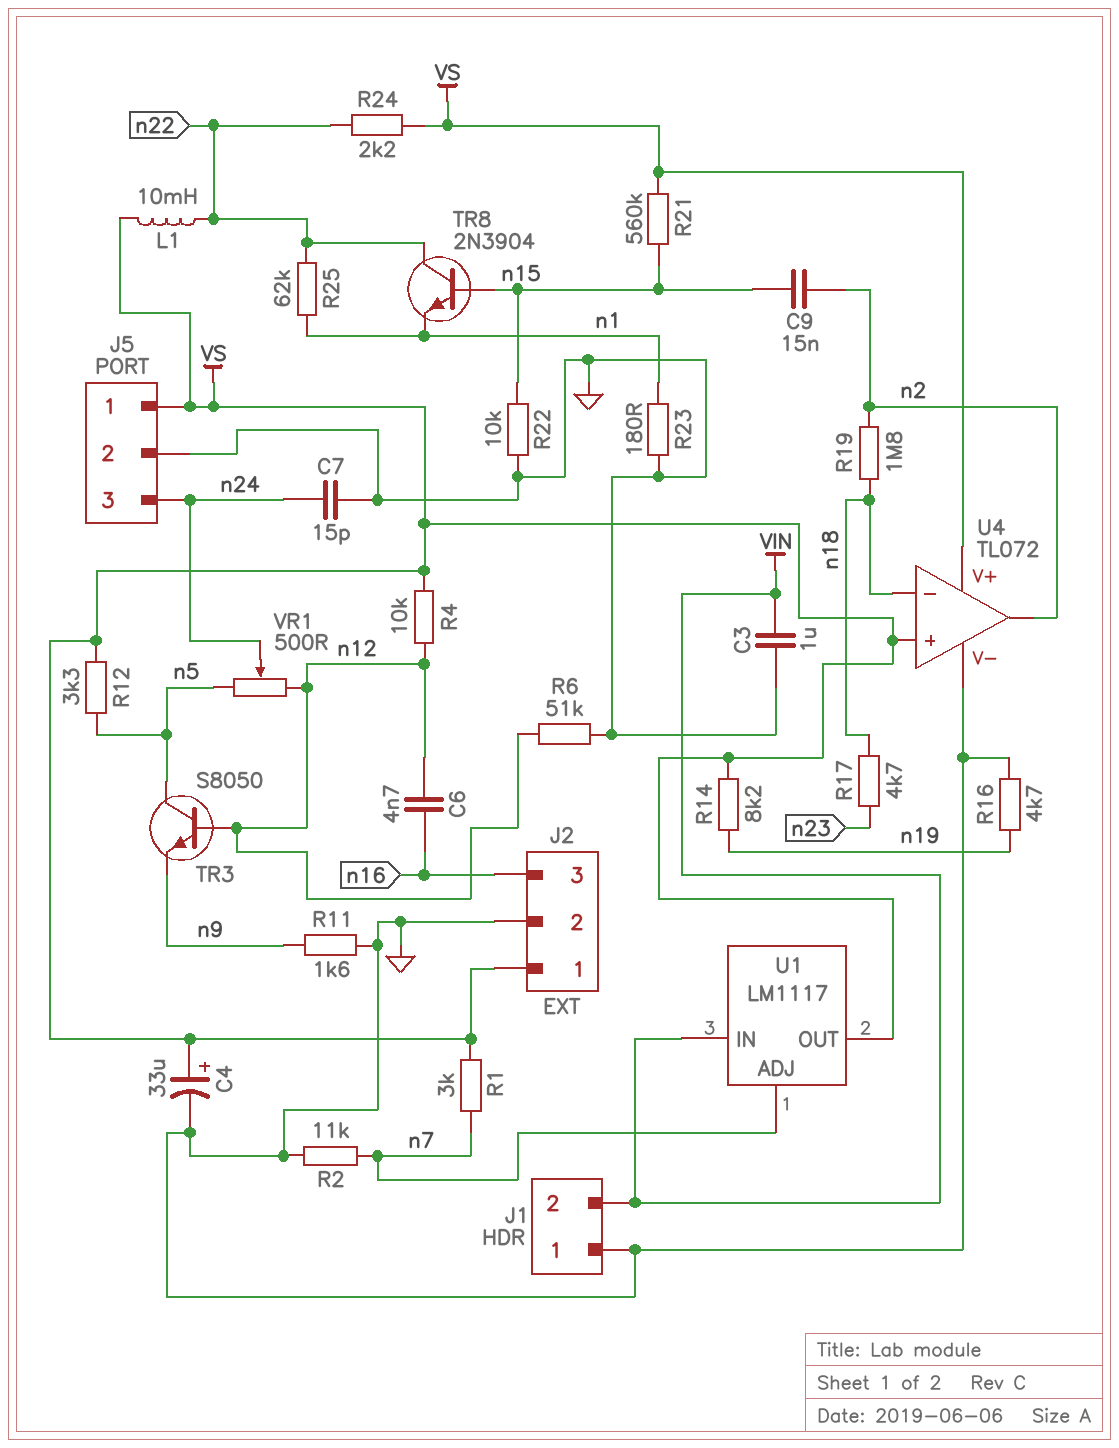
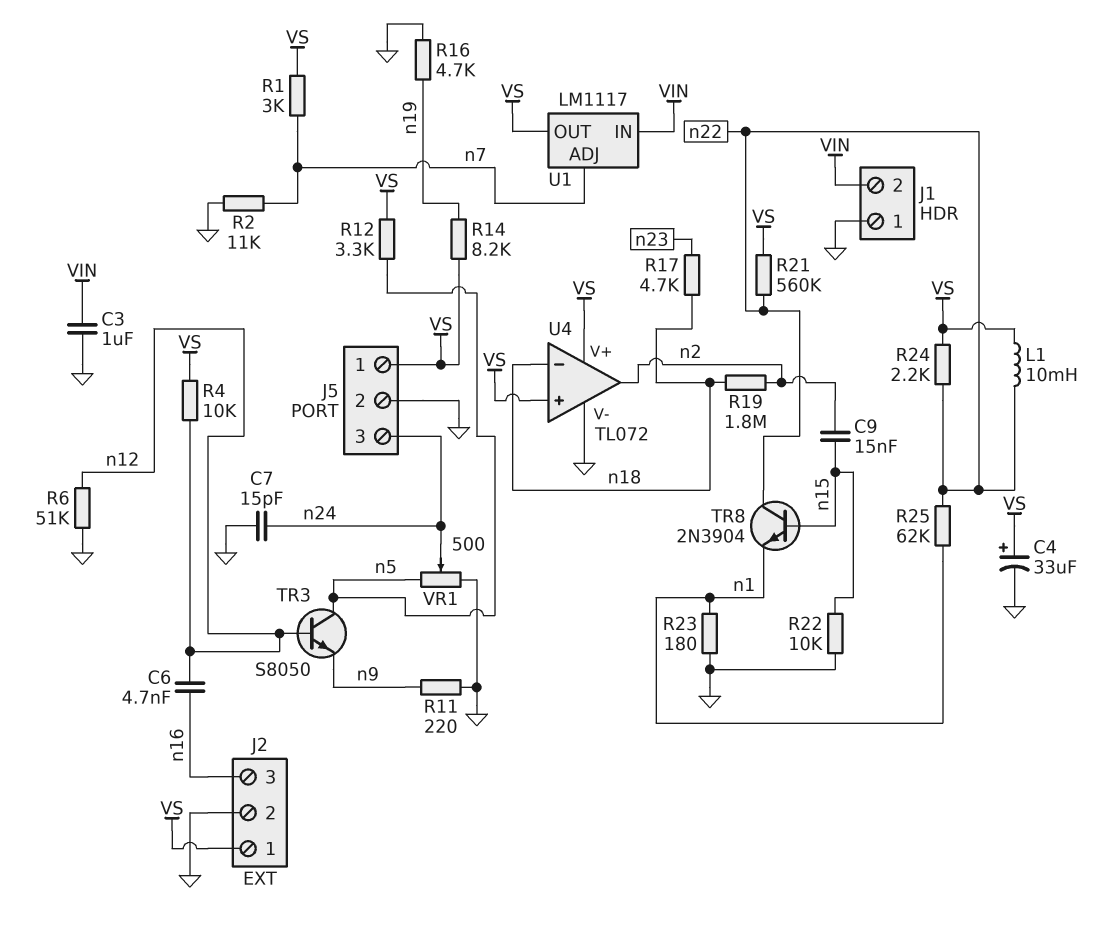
R11: 1.6k (GND, n9) -> 220 (GND, n9)
R21: 560k (VS, n15) -> 560k (VS, n22)
VR1: 500 (n5, n12, wiper n24) -> 500 (GND, n5, wiper n24)

